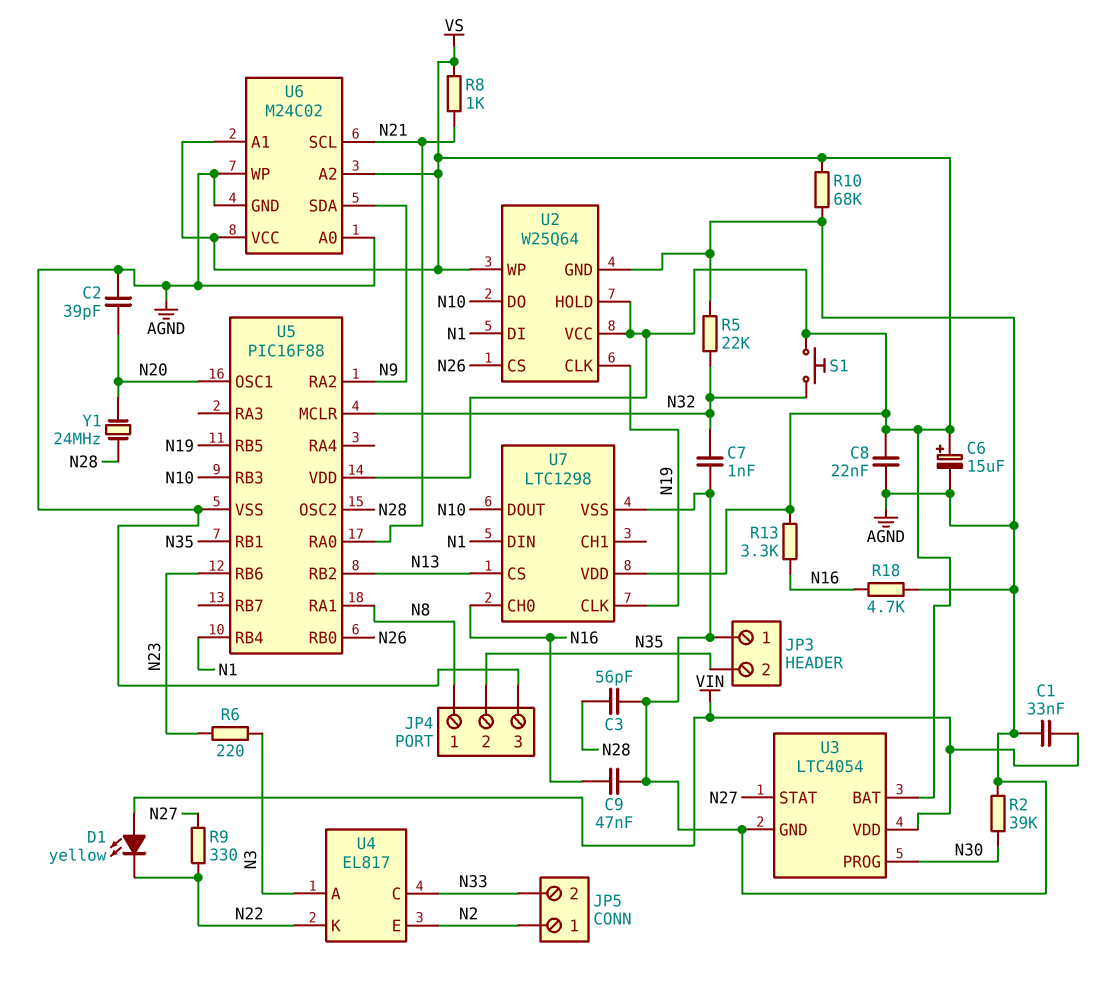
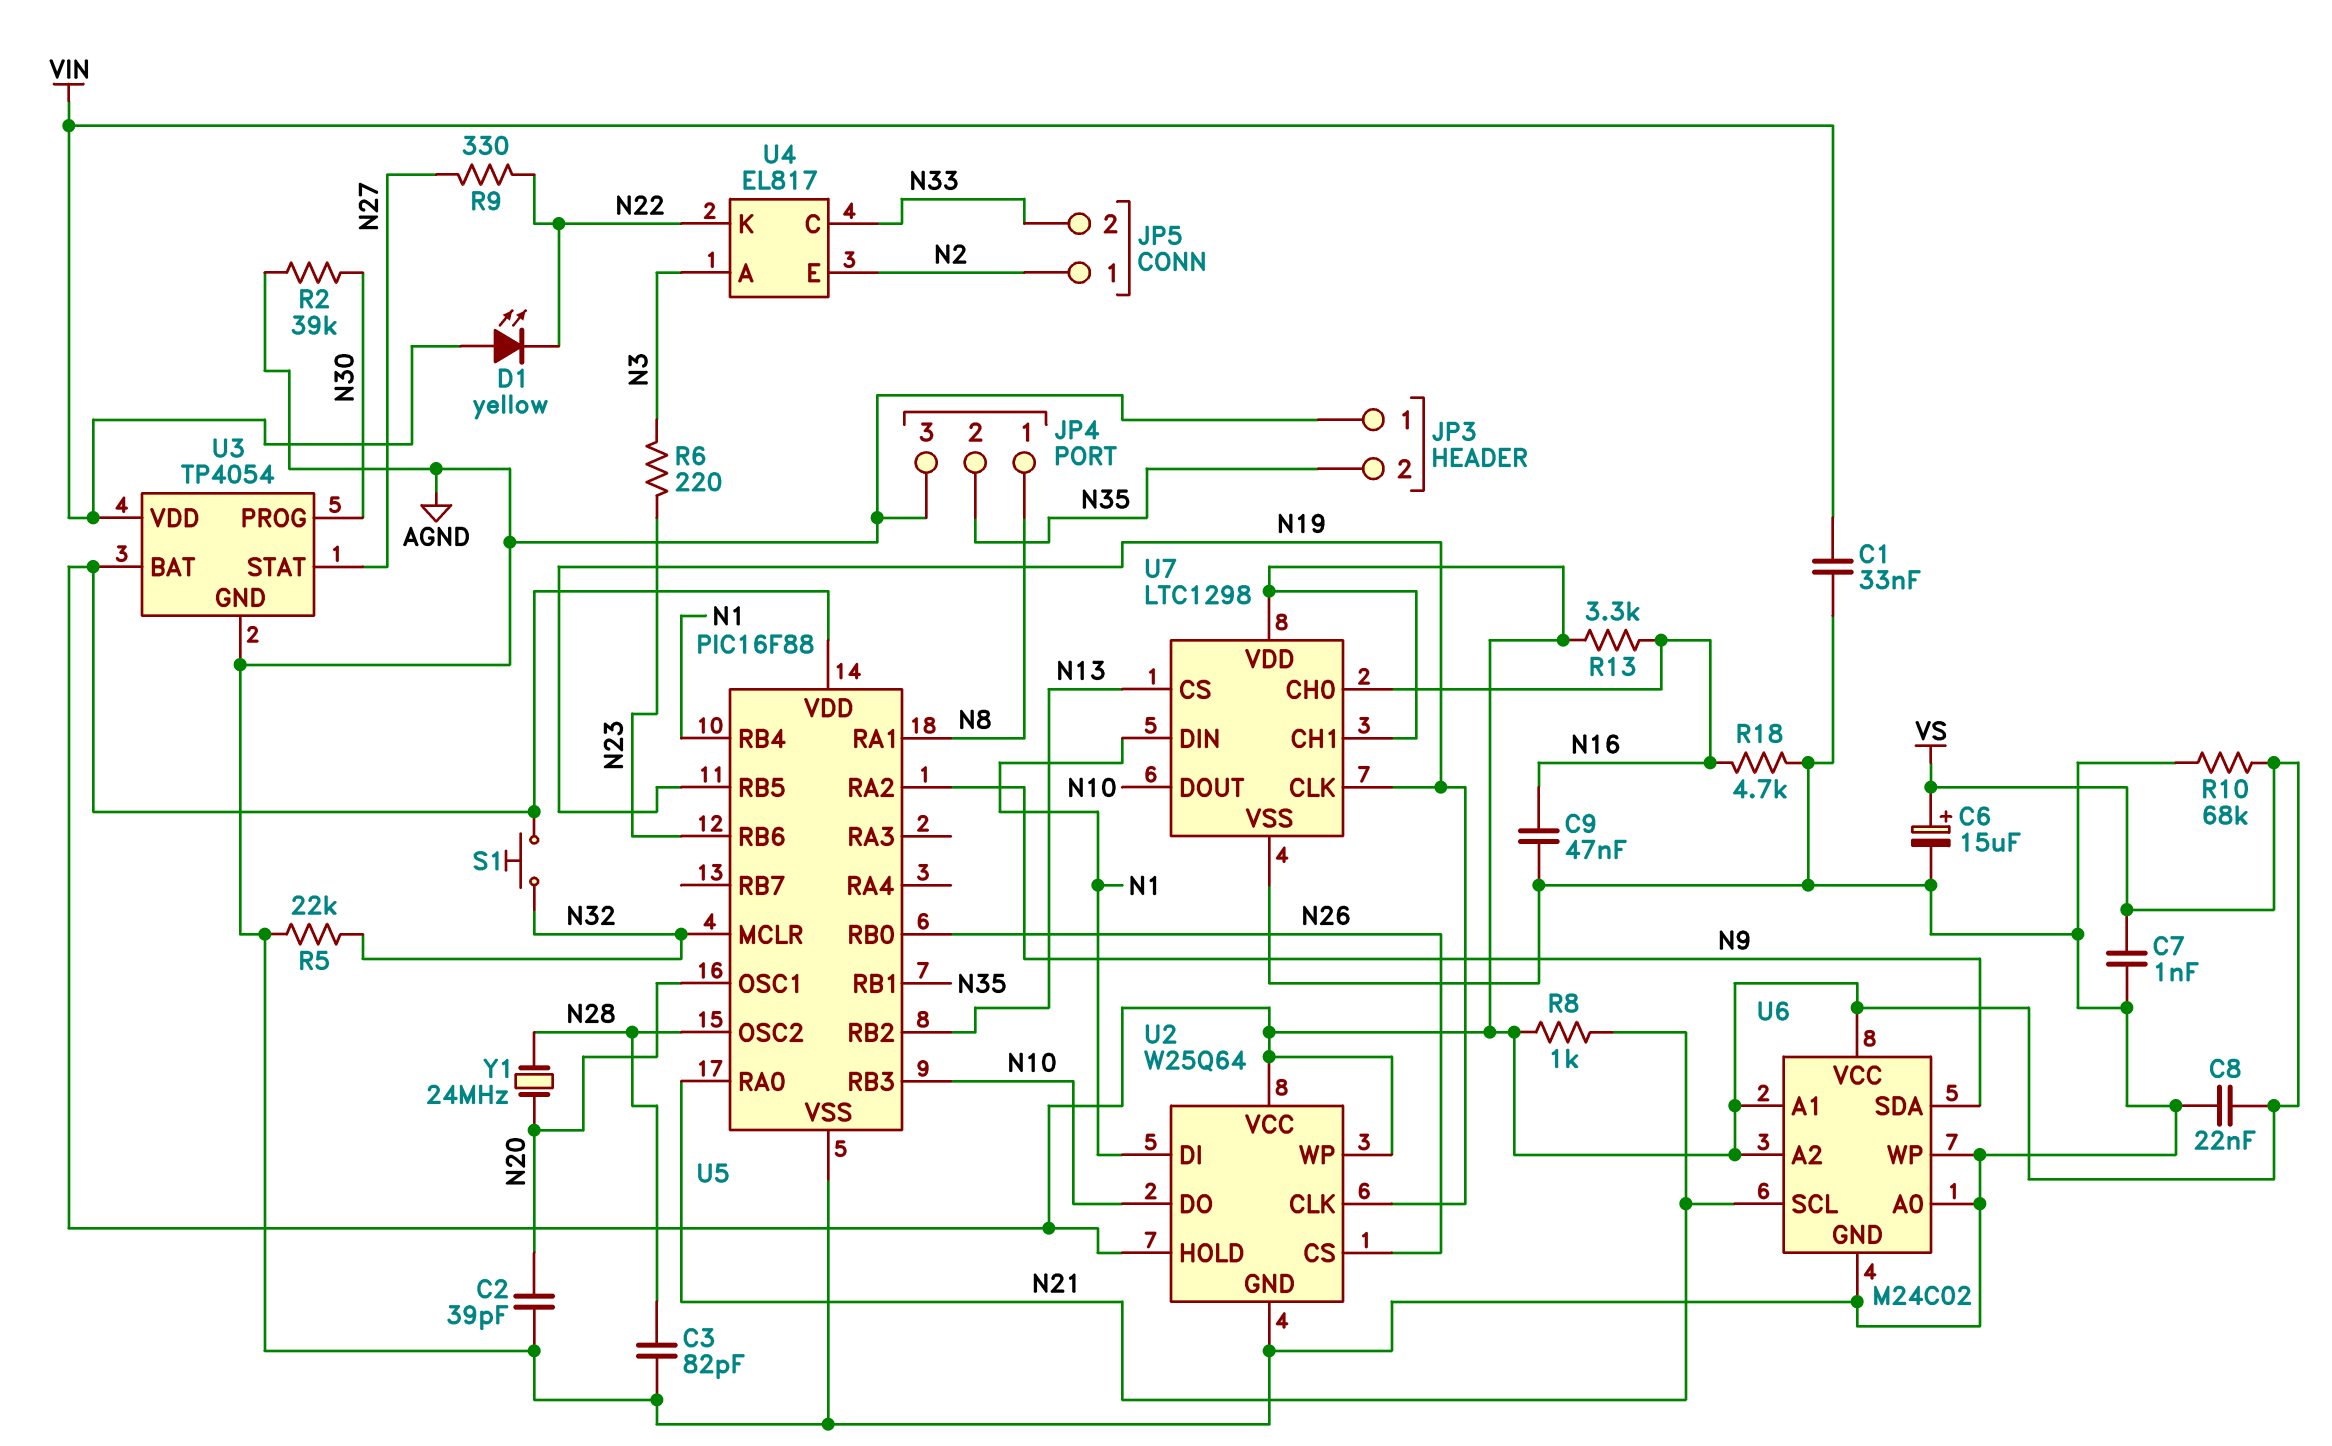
C3: 56pF (AGND, N28) -> 82pF (AGND, N28)
C7: 1nF (AGND, N32) -> 1nF (AGND, VS)
U3: LTC4054 -> TP4054
U7 pin CH1: none -> VS

